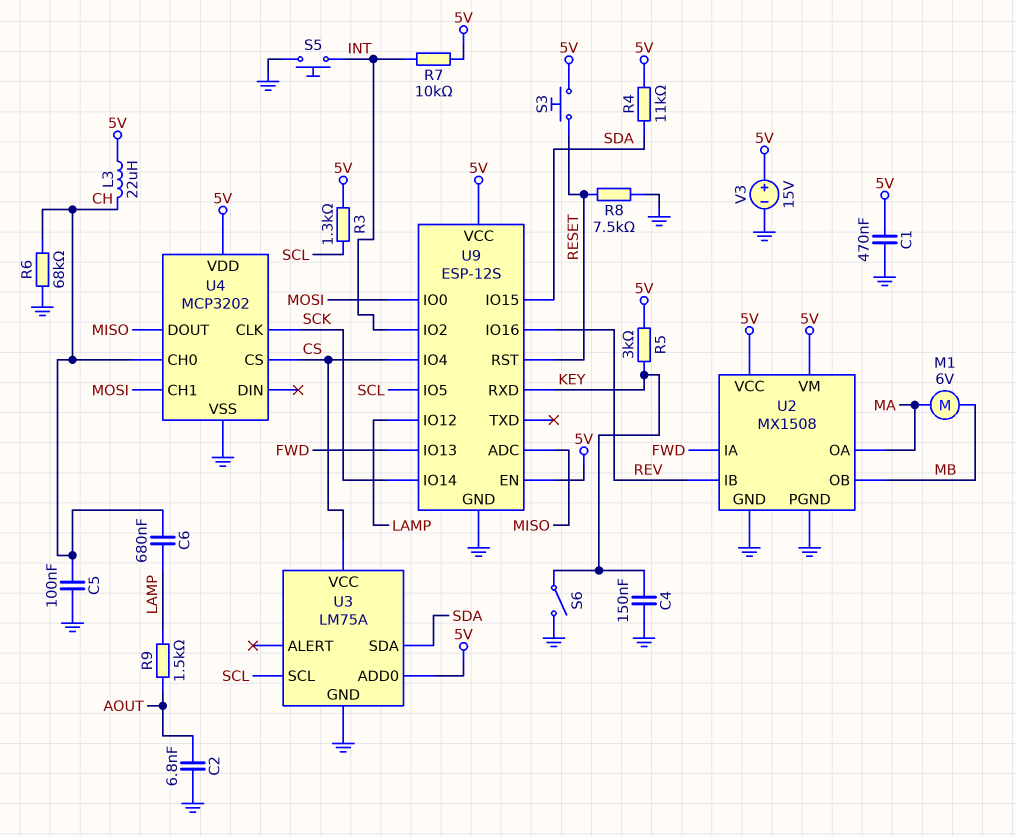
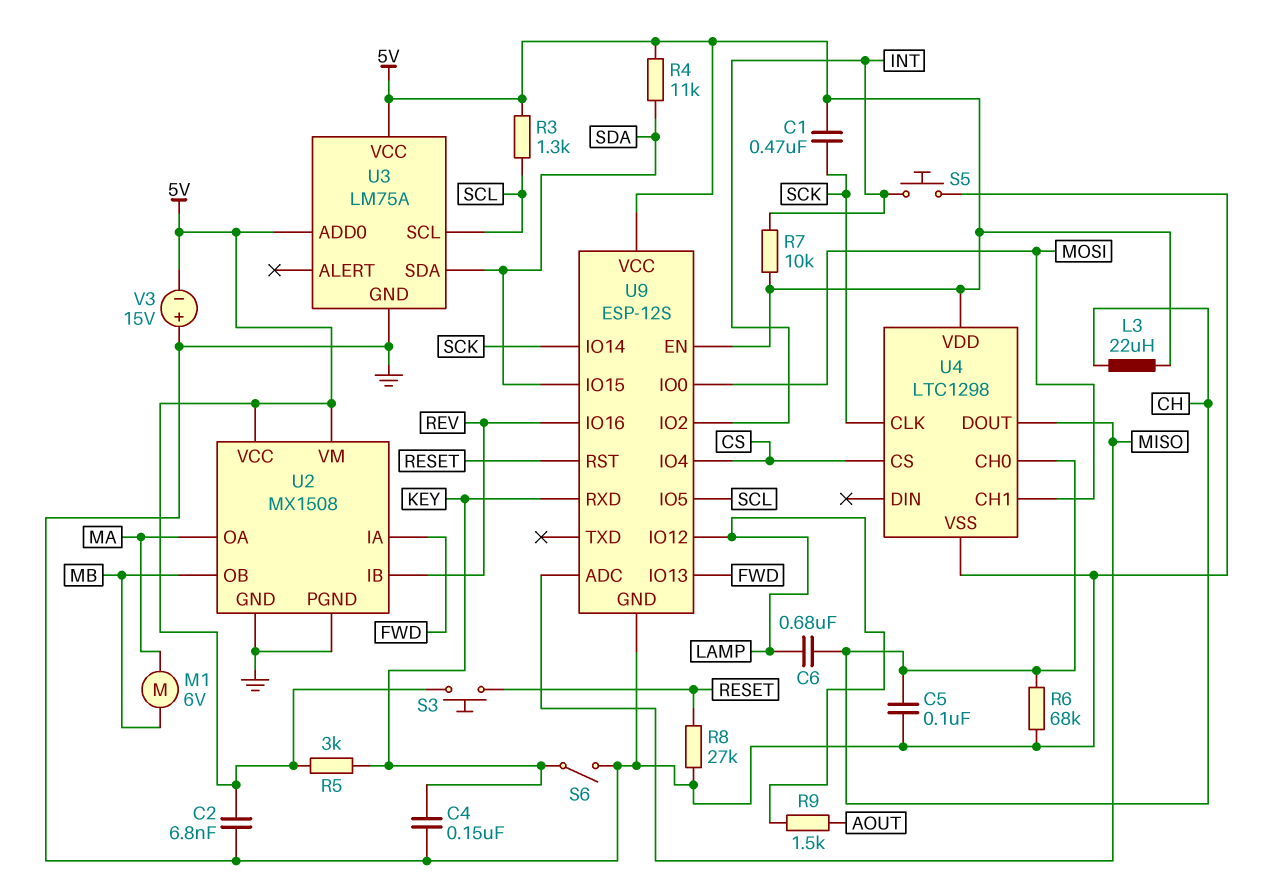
C1: 470nF (5V, GND) -> 470nF (5V, SCK)
C2: 6.8nF (AOUT, GND) -> 6.8nF (5V, GND)
R8: 7.5k (GND, RESET) -> 27k (GND, RESET)
U3 pin VCC: CS -> 5V
U4: MCP3202 -> LTC1298
V3: 15V (plus 5V, minus GND) -> 15V (plus GND, minus 5V)

